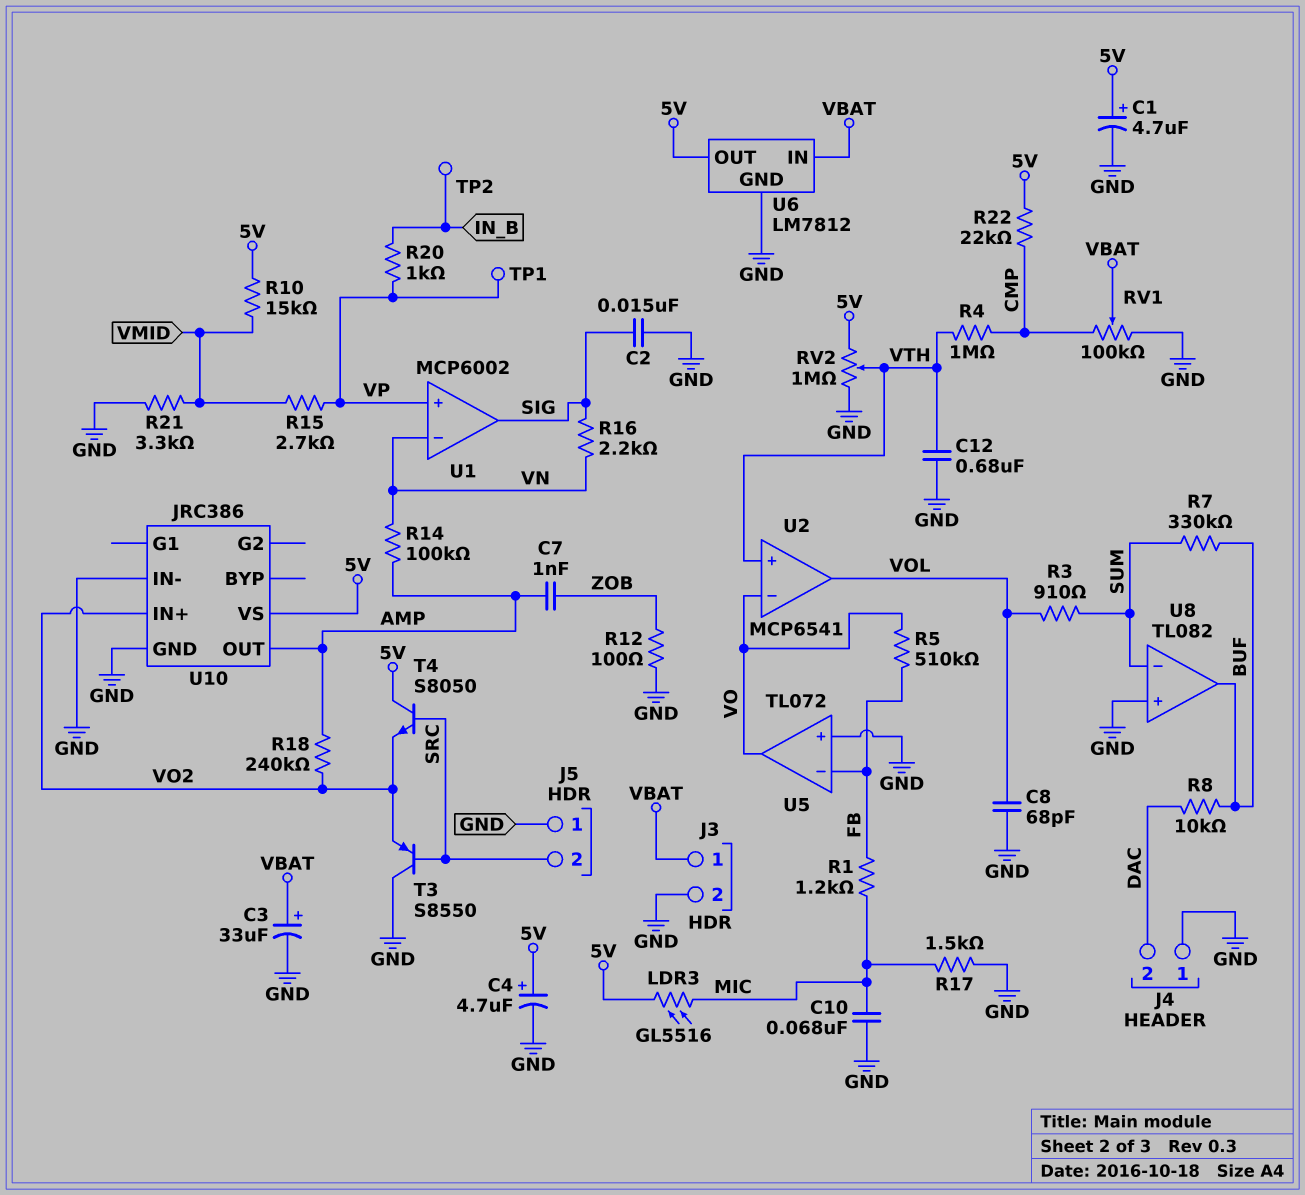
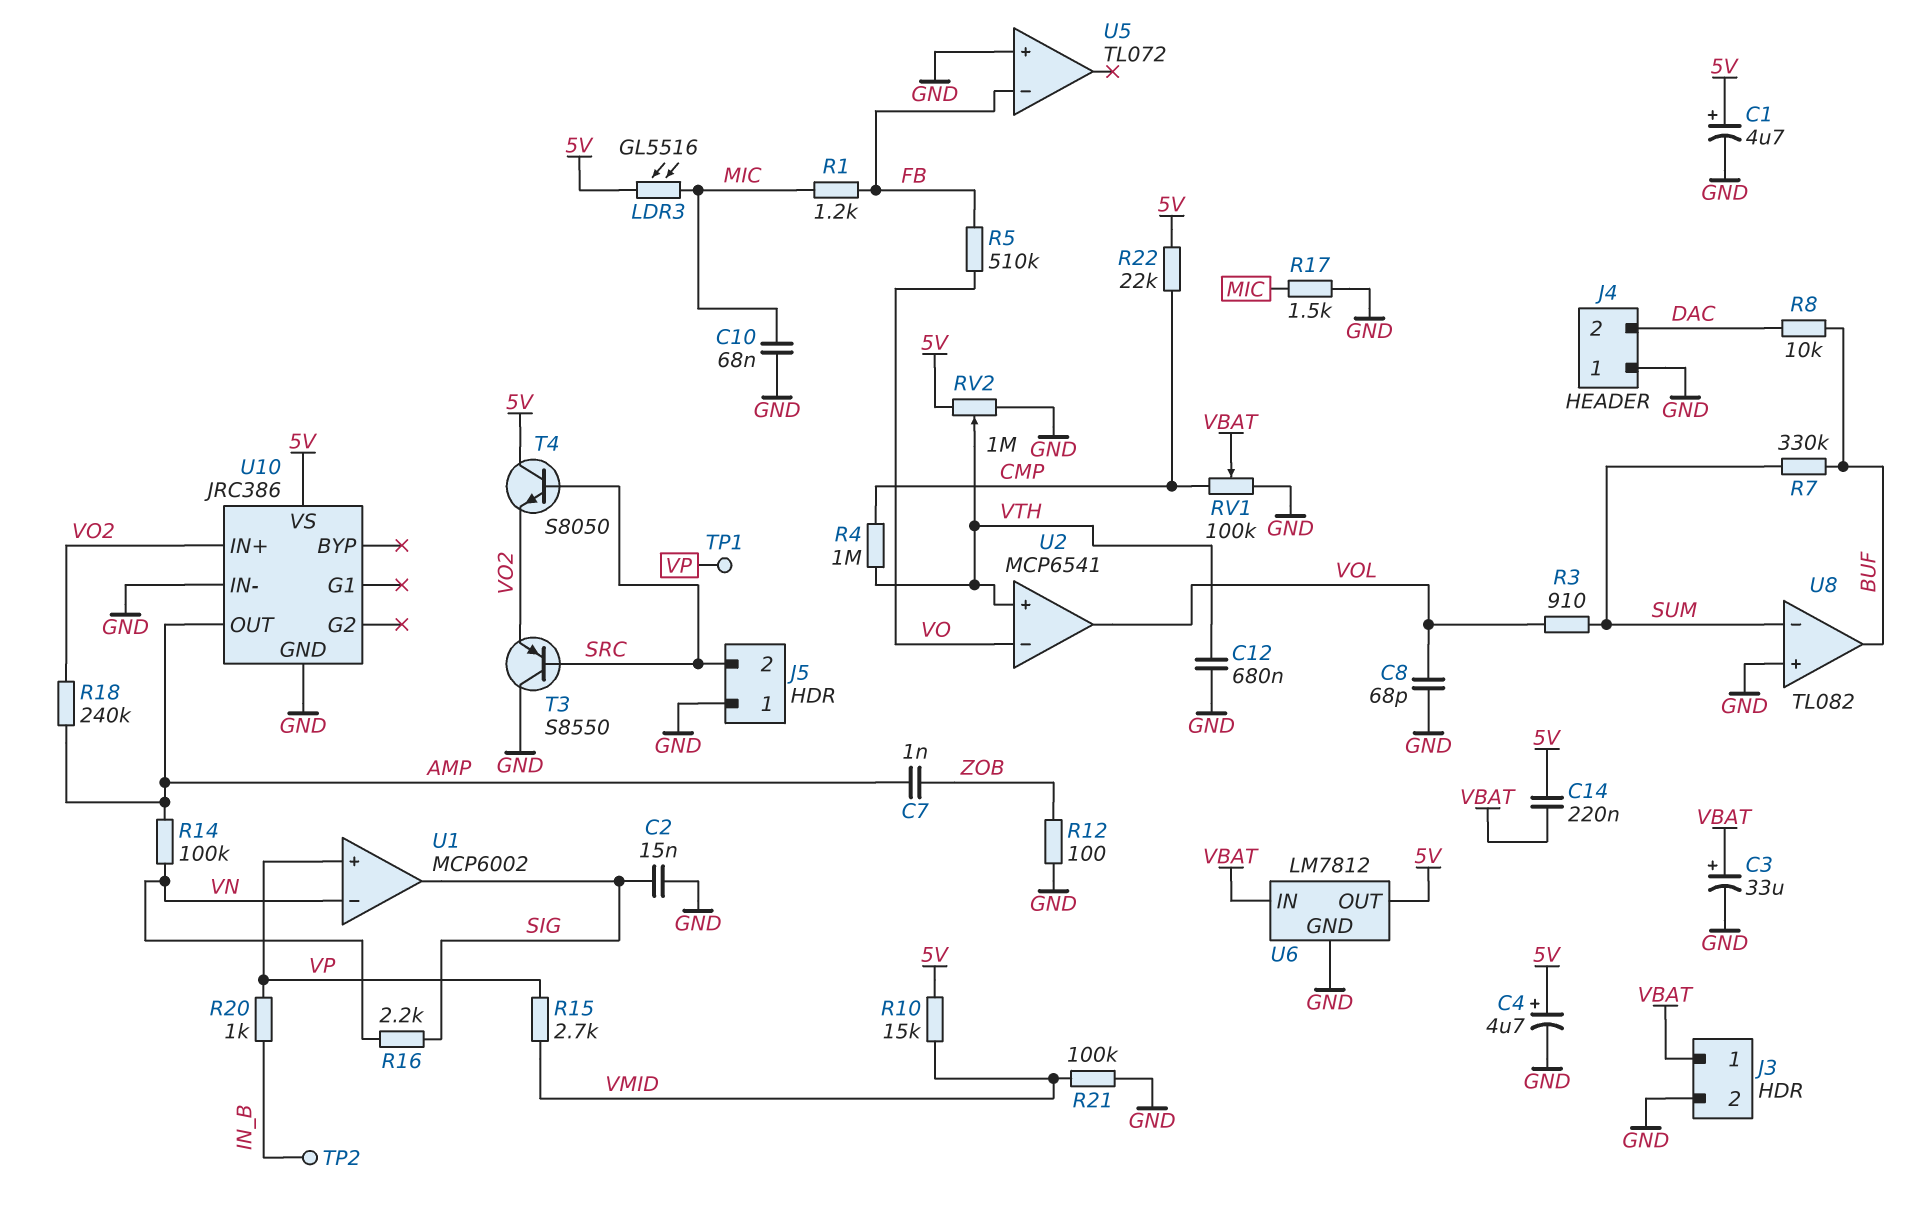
C14: none -> 220nF (5V, VBAT)
R21: 3.3k (GND, VMID) -> 100k (GND, VMID)
U5 pin out: VO -> none

